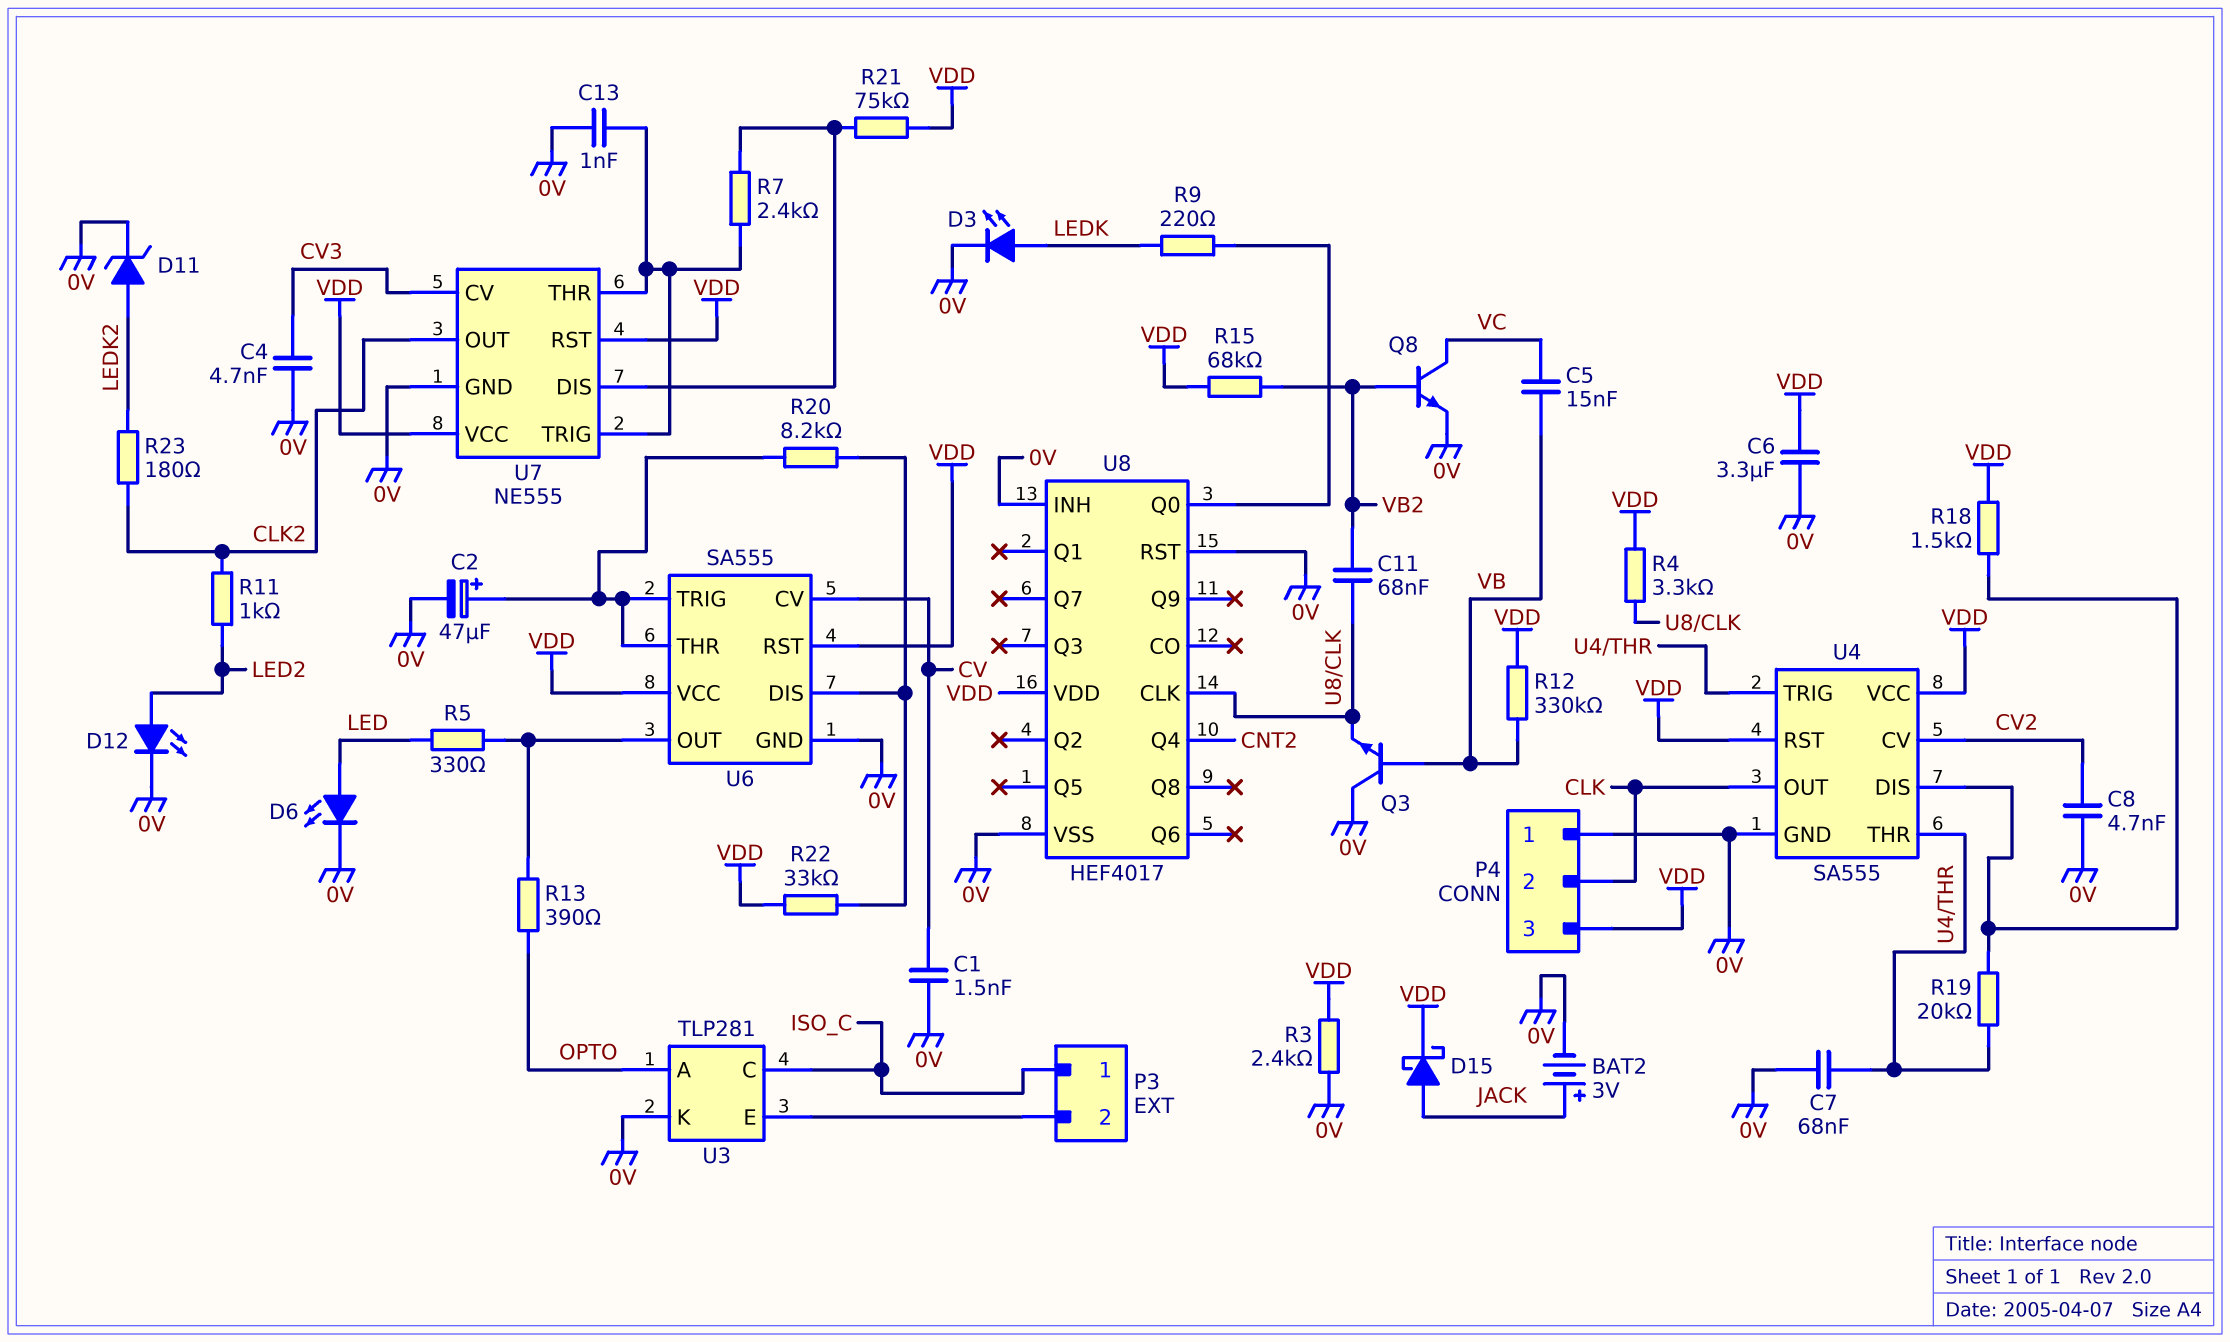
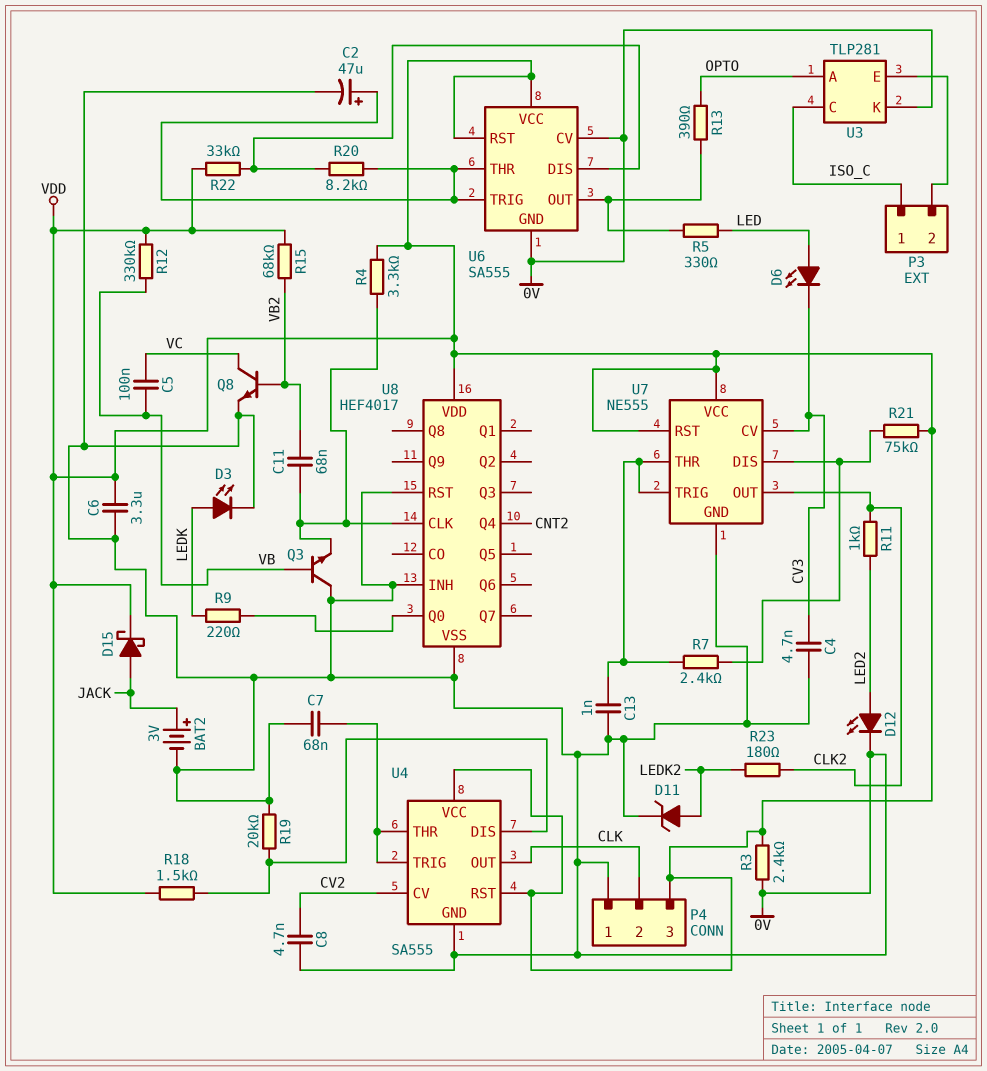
C1: 1.5nF (0V, CV) -> none
C5: 15nF (VB, VC) -> 100nF (VB, VC)
D6: LED (A LED, K 0V) -> LED (A LED, K CV3)
R19: 20k (U4/DIS, U4/THR) -> 20k (0V, U4/DIS)
U6 pin CV: CV -> 0V

